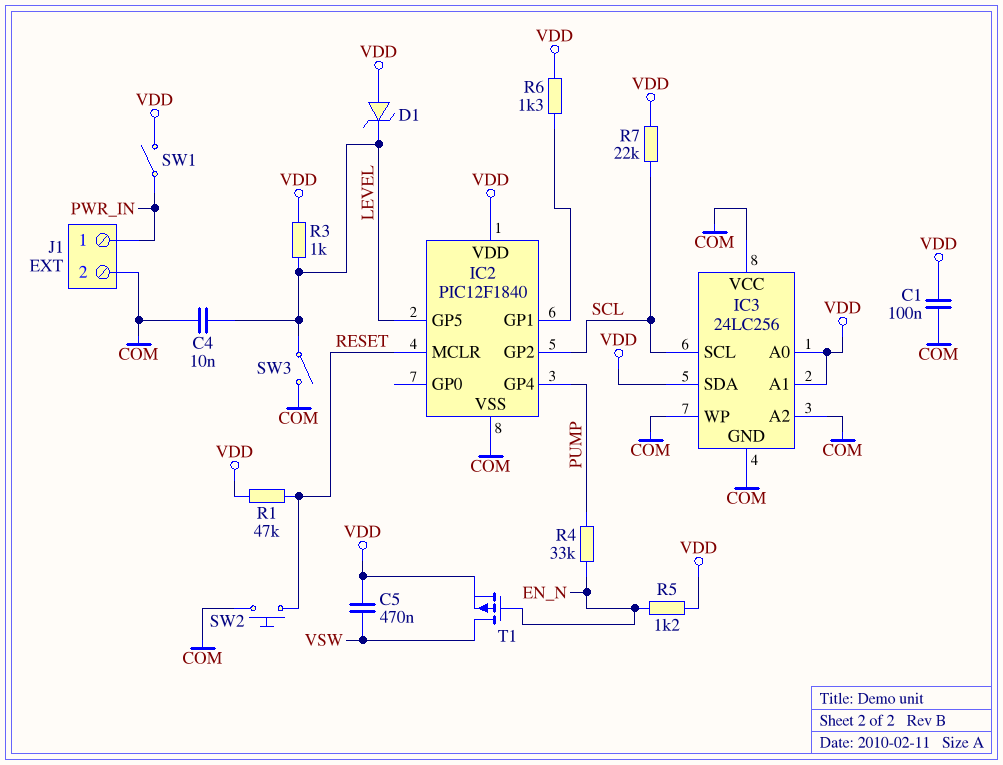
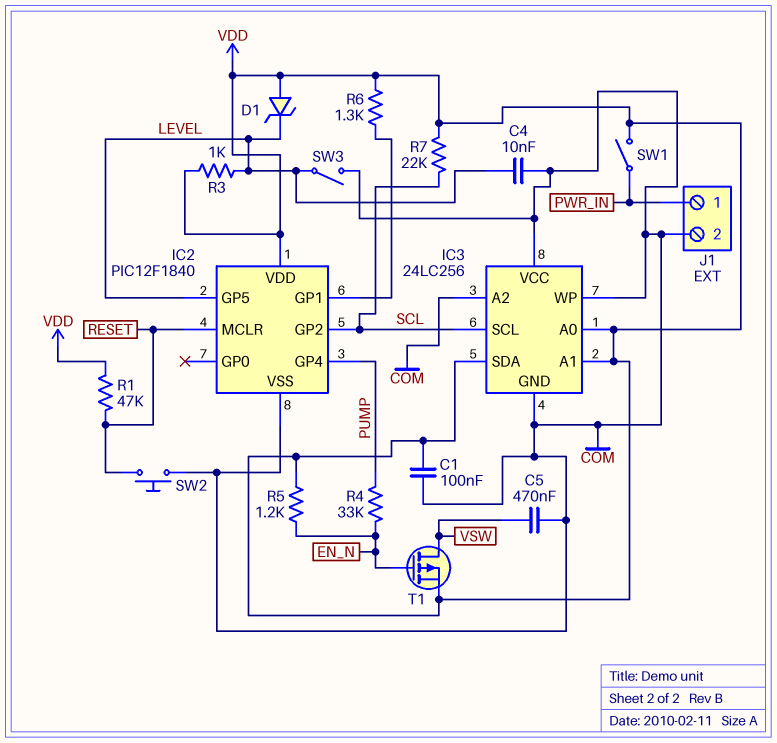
C5: 470nF (VDD, VSW) -> 470nF (COM, VSW)

